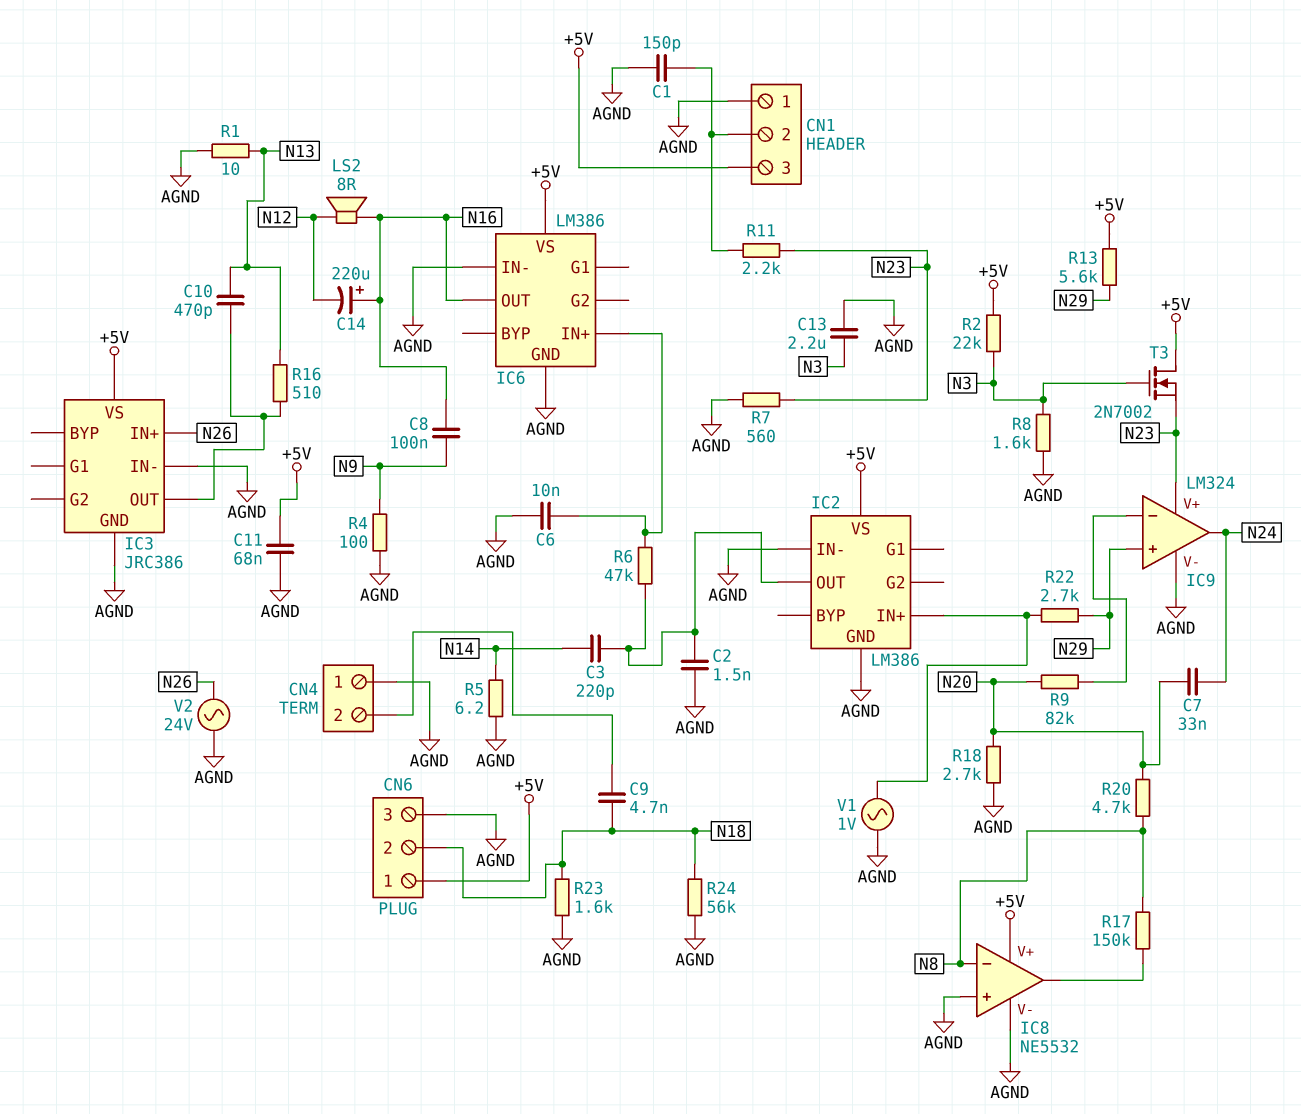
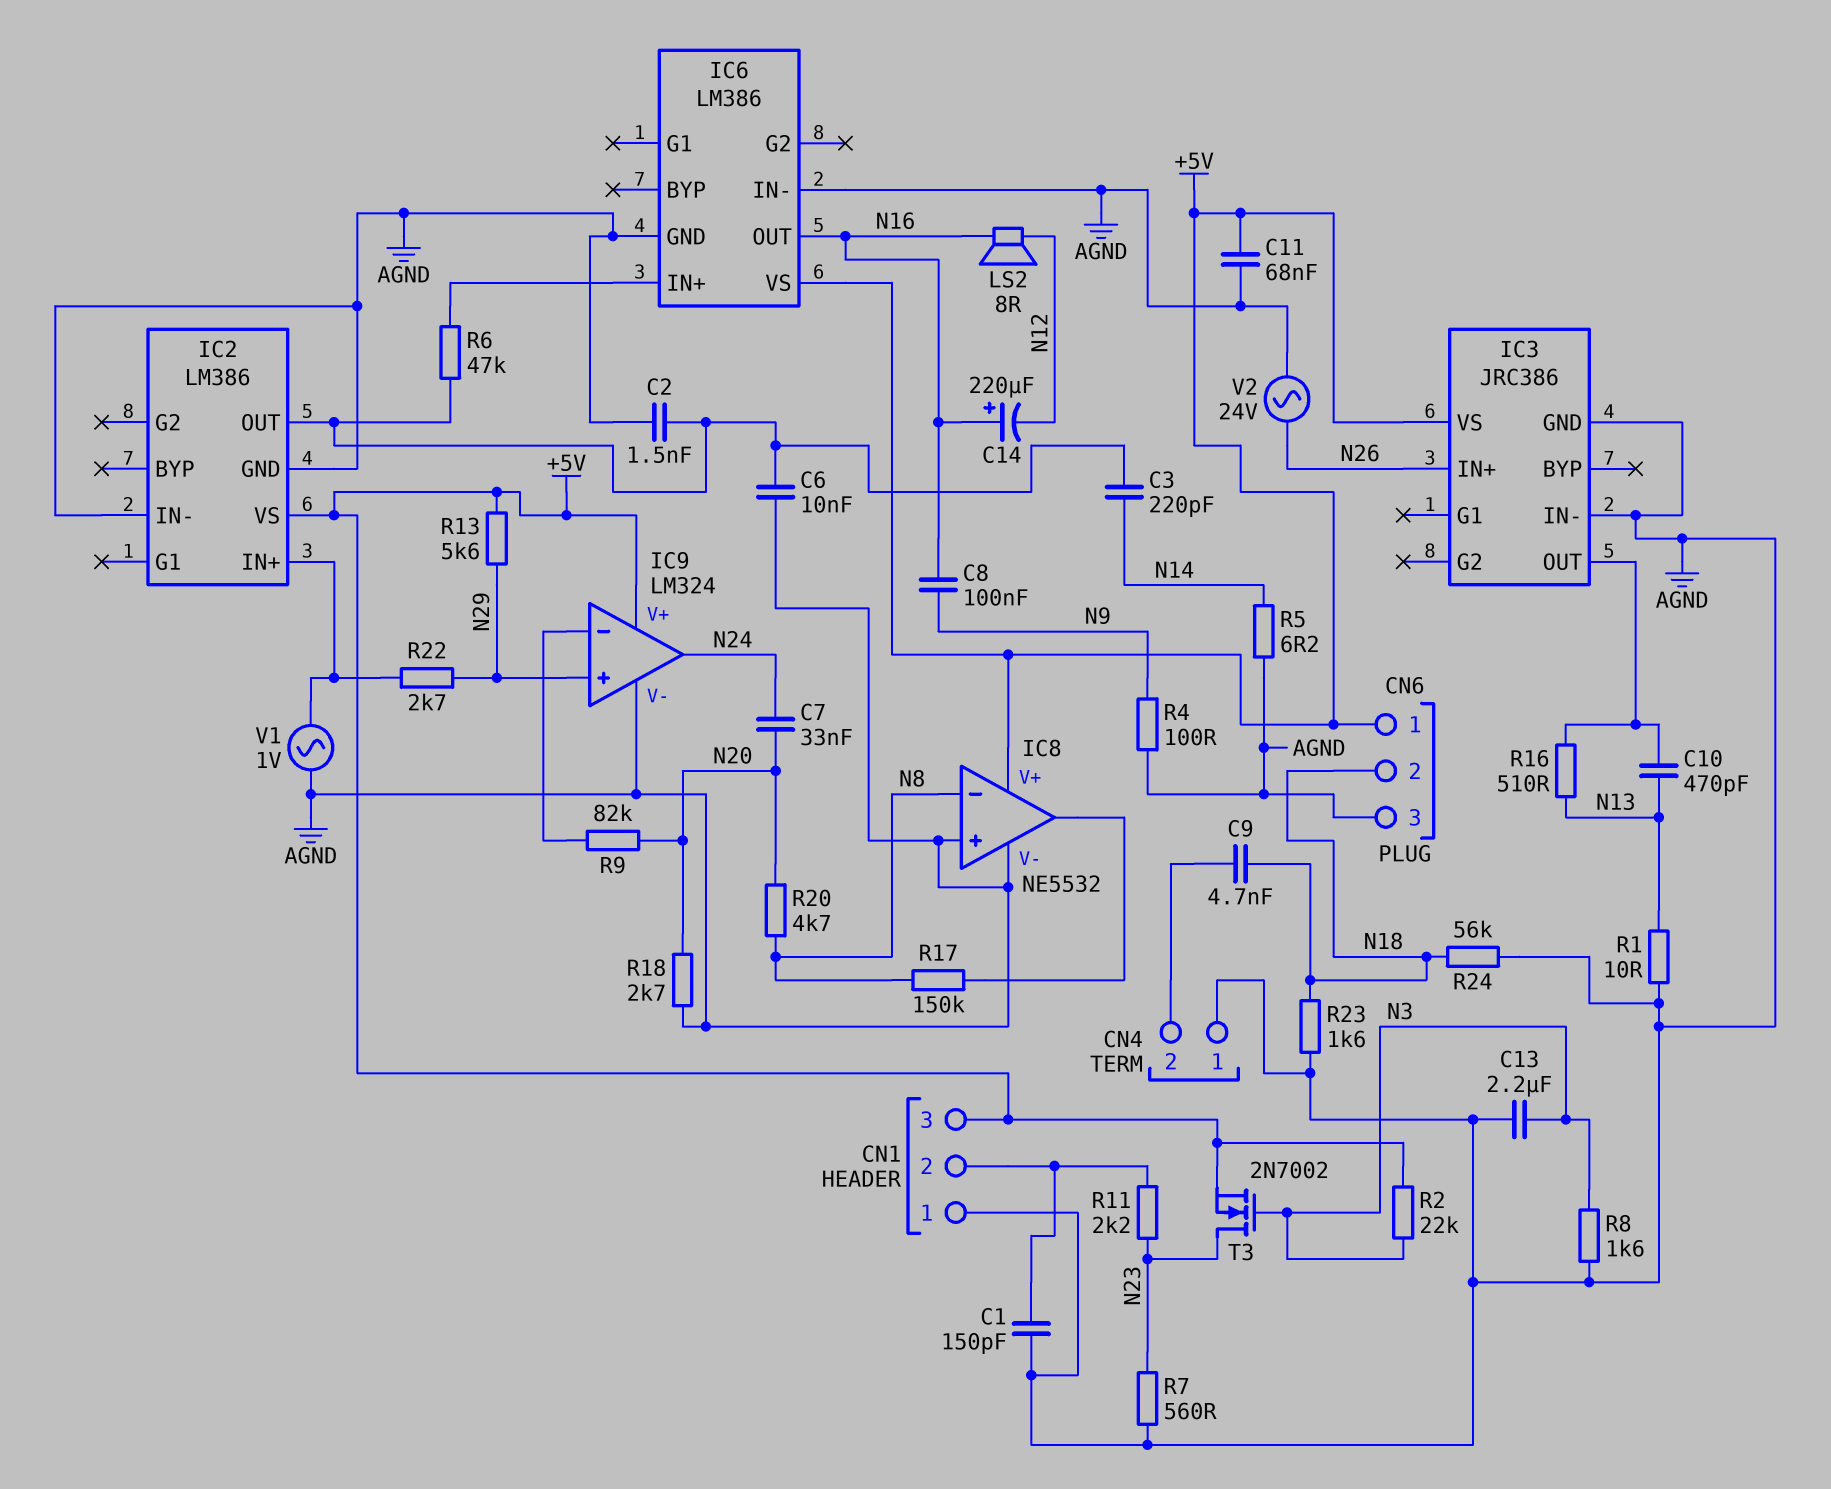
C6: 10nF (AGND, IC6/IN+) -> 10nF (AGND, IC2/OUT)
IC9 pin V+: N23 -> +5V
T3: NMOS 2N7002 (G N3, D +5V, S N23) -> NMOS 2N7002 (G N3, D N23, S +5V)

